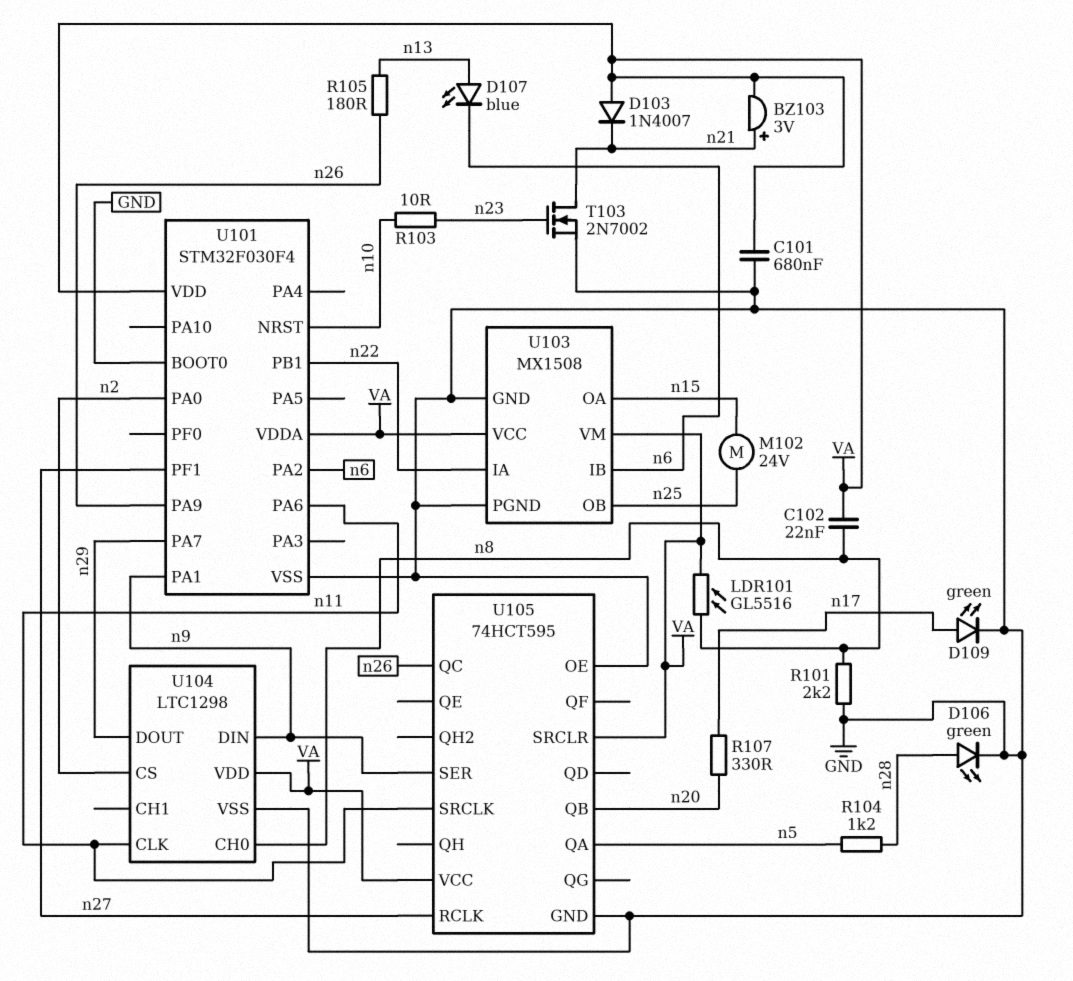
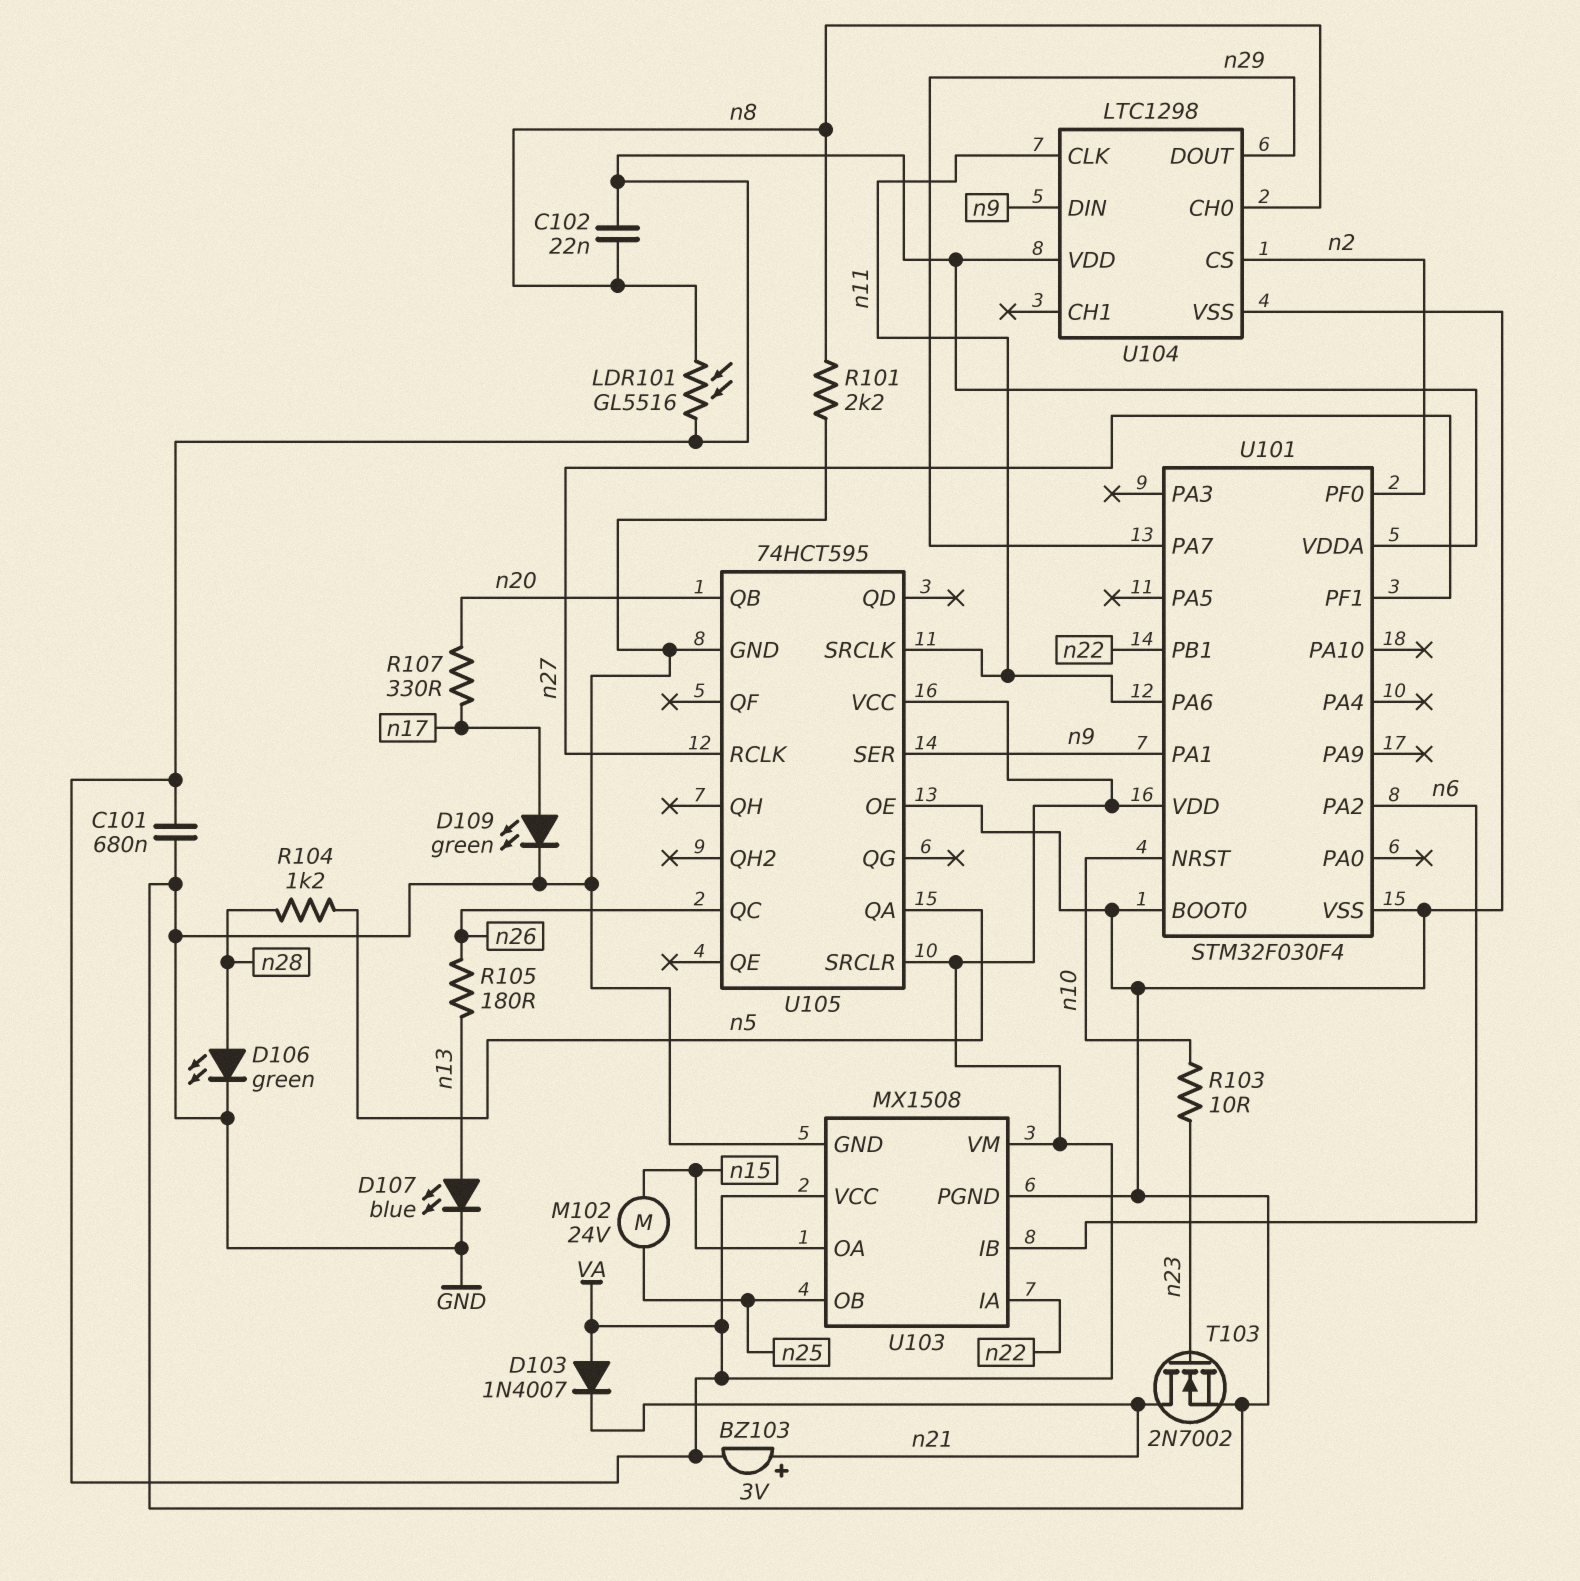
D107: LED blue (A n13, K n6) -> LED blue (A n13, K GND)
U101 pin PA0: n2 -> none
U101 pin PA9: n26 -> none
U101 pin PF0: none -> n2

